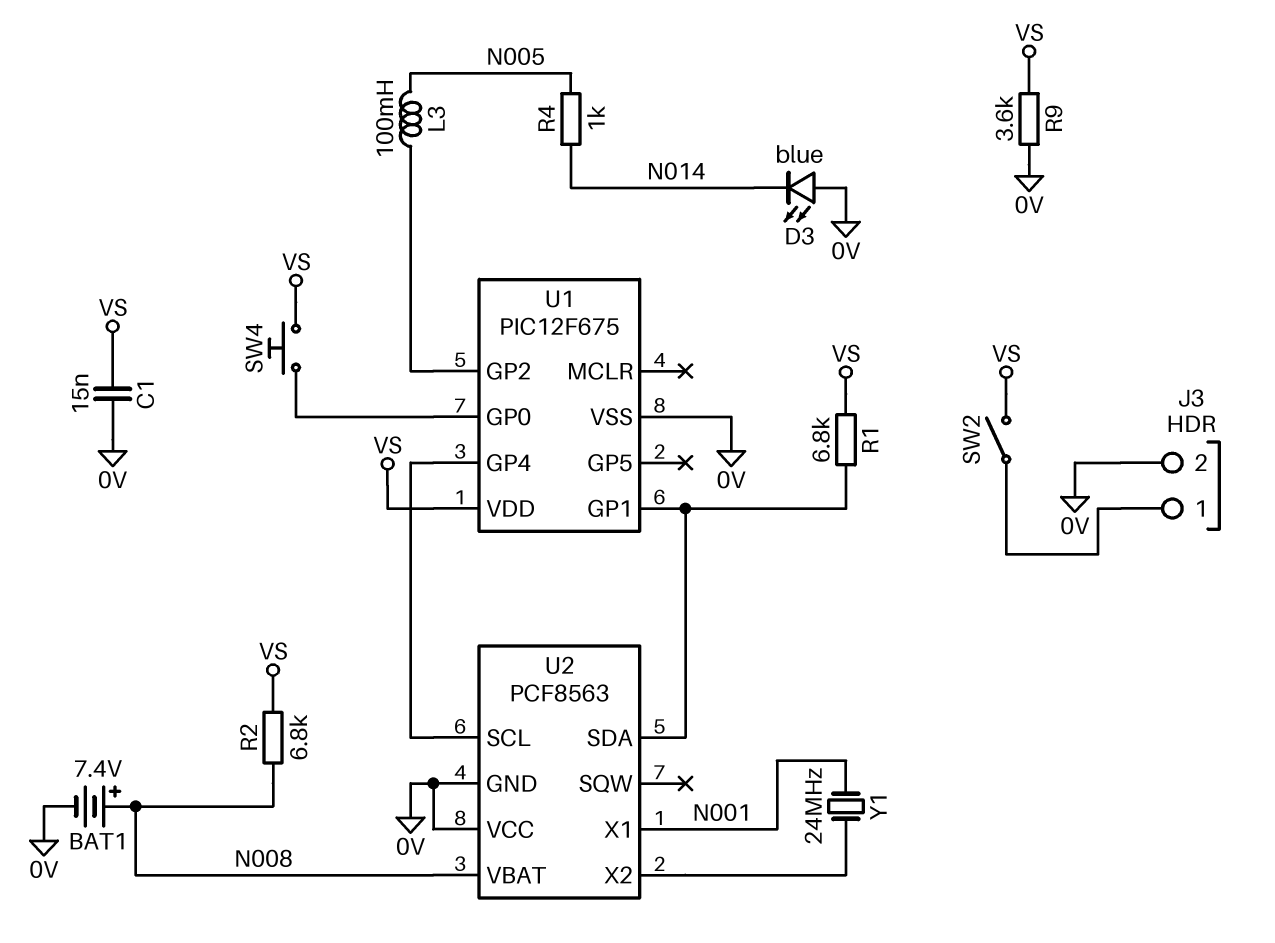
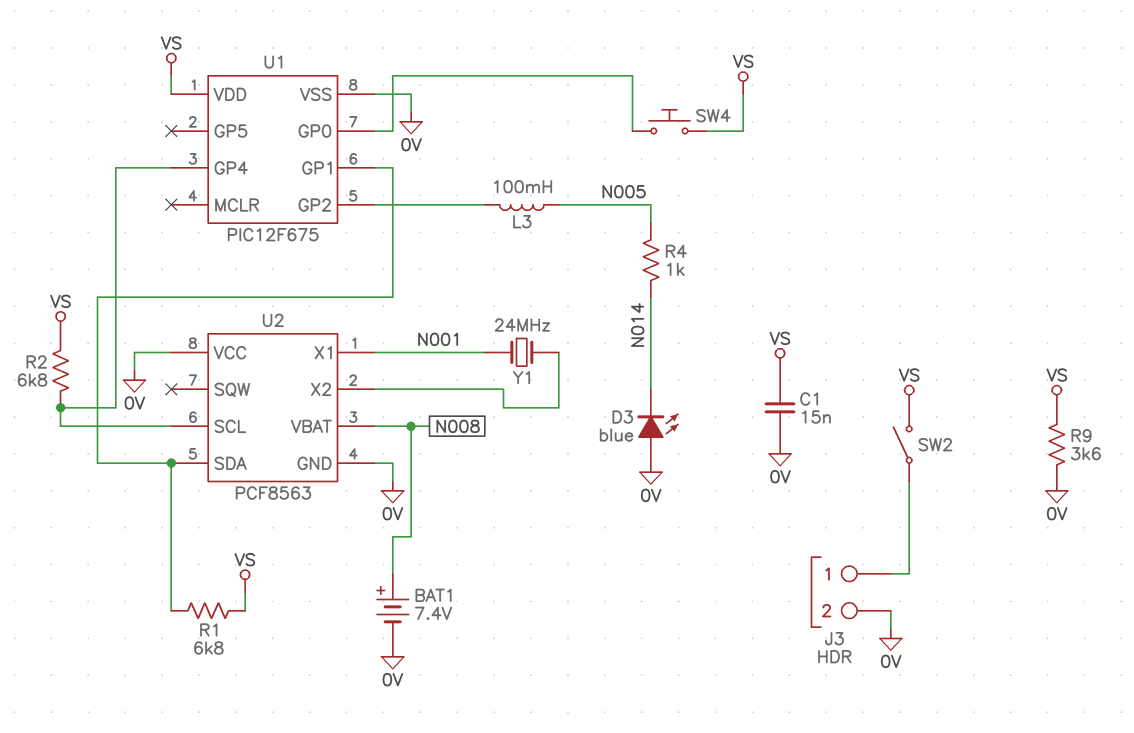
R2: 6.8k (N008, VS) -> 6.8k (U1/GP4, VS)

